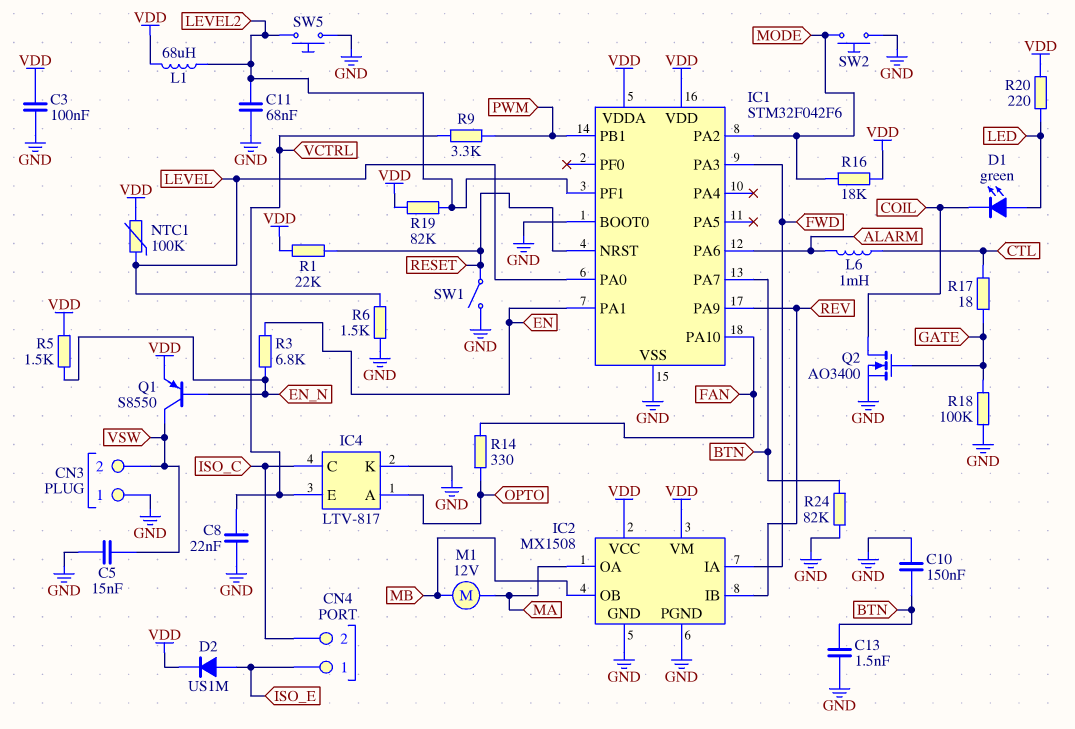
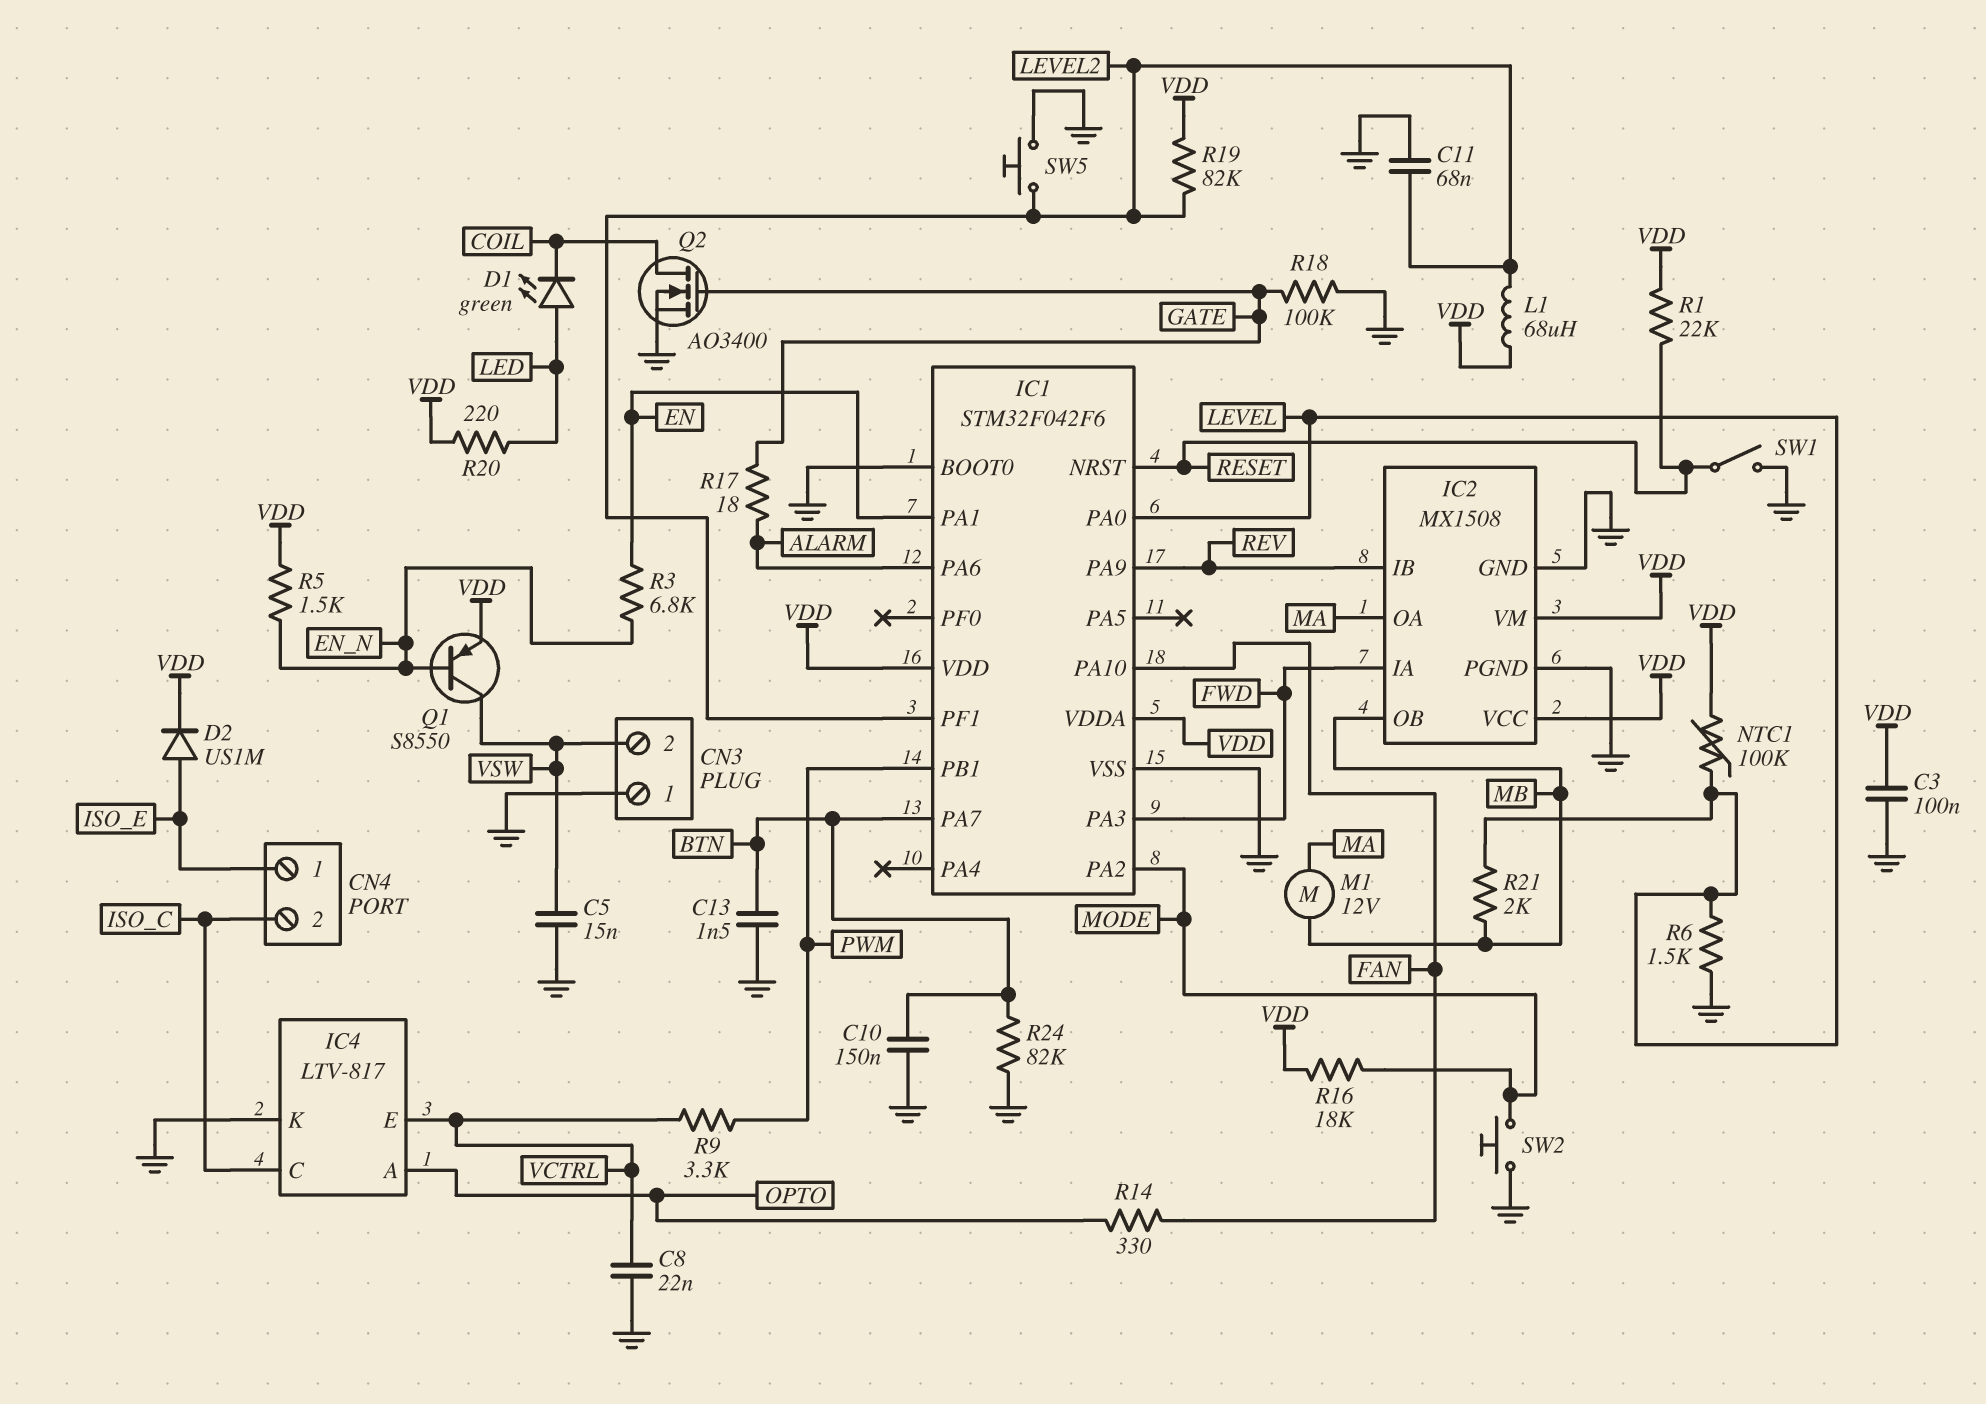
L6: 1mH (ALARM, CTL) -> none
R17: 18 (CTL, GATE) -> 18 (ALARM, GATE)
R21: none -> 2k (LEVEL, MB)

